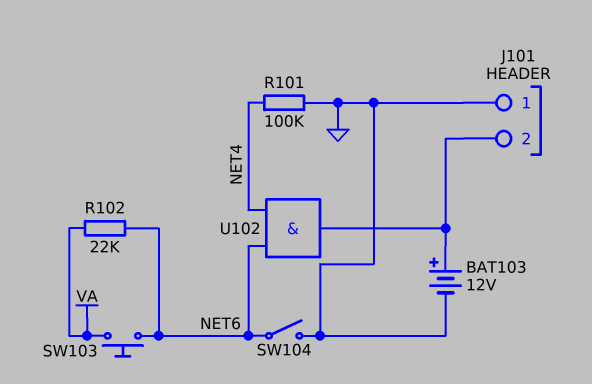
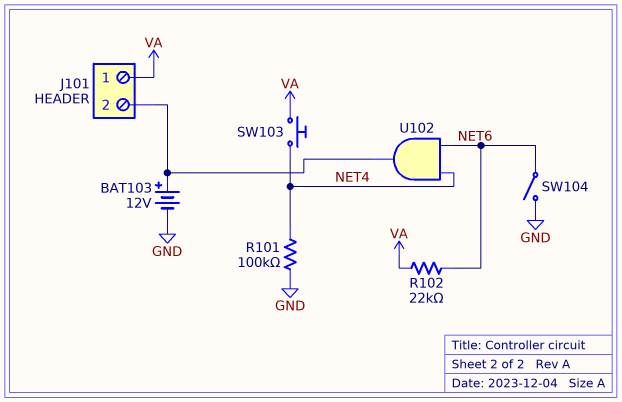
J101 pin 1: GND -> VA
SW103: button (NET6, VA) -> button (NET4, VA)

